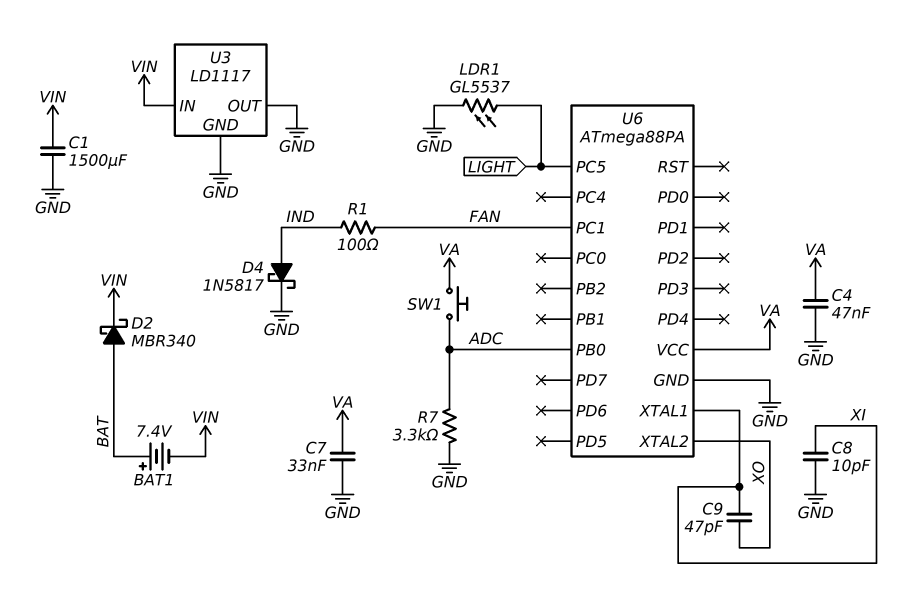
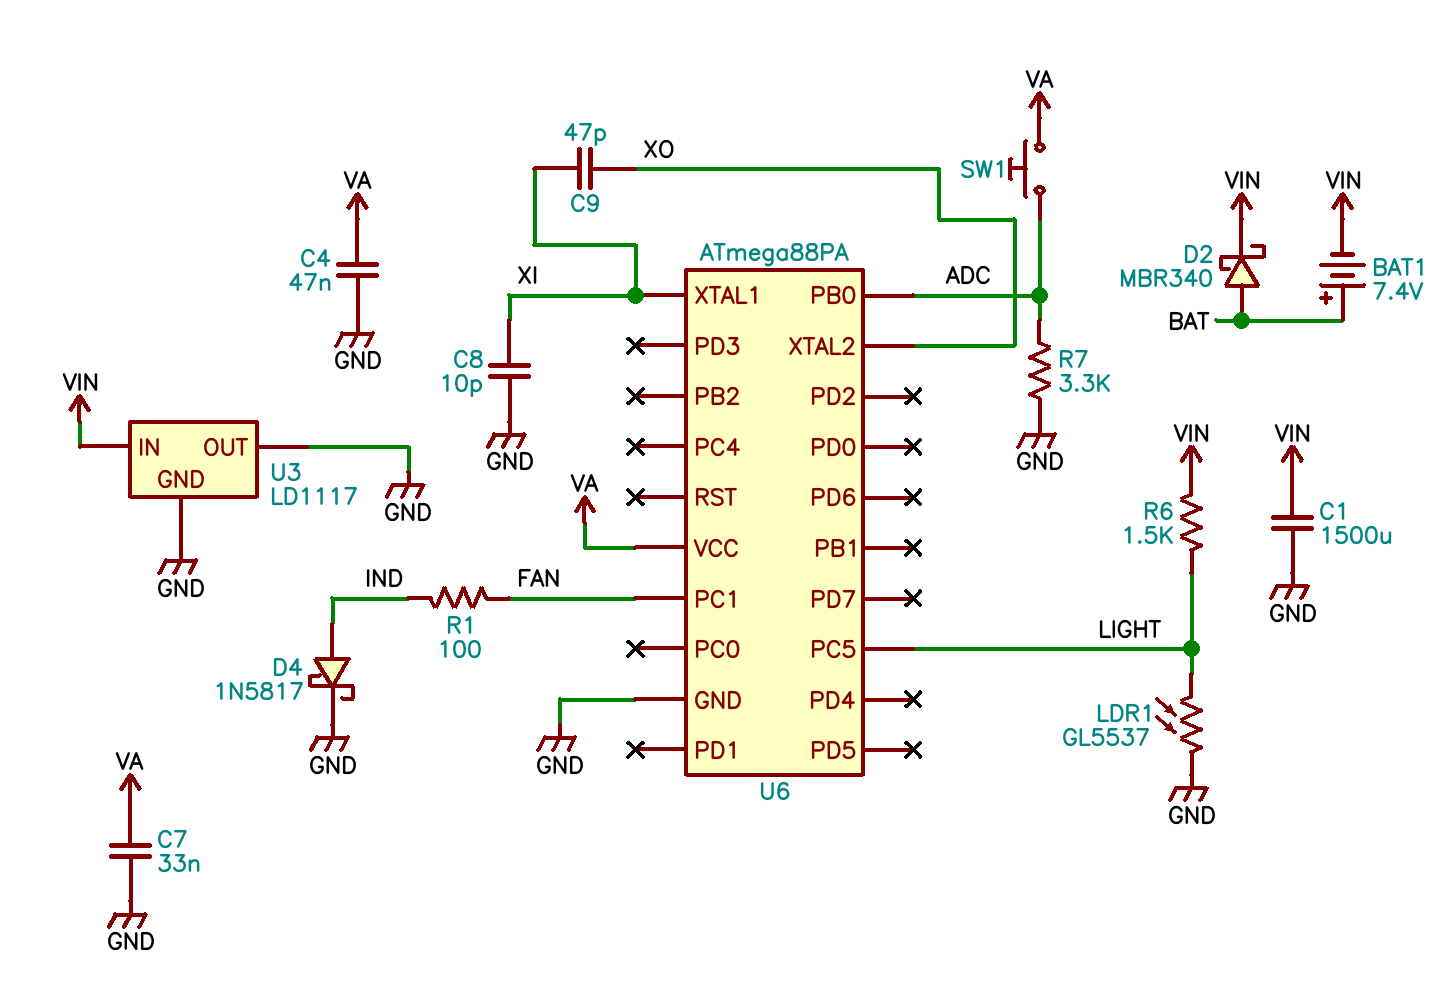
R6: none -> 1.5k (LIGHT, VIN)

